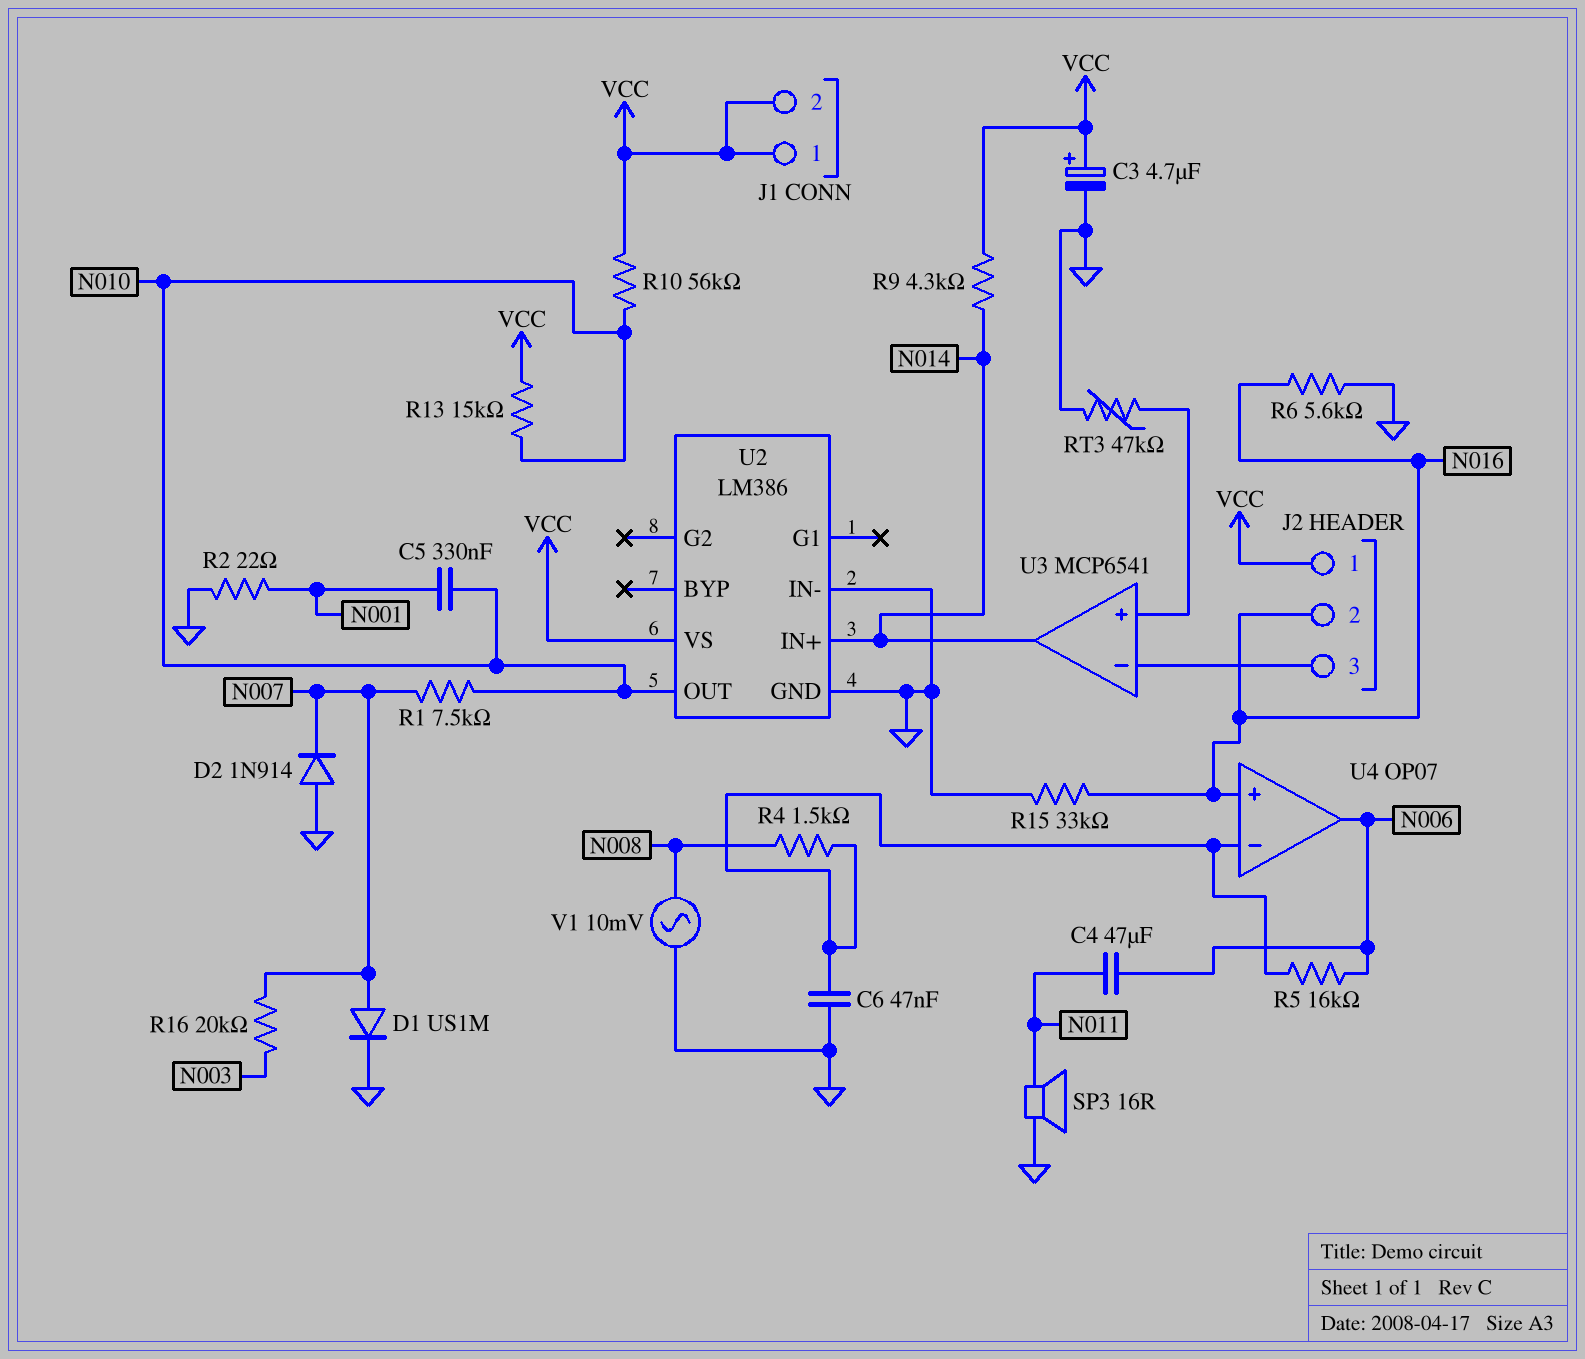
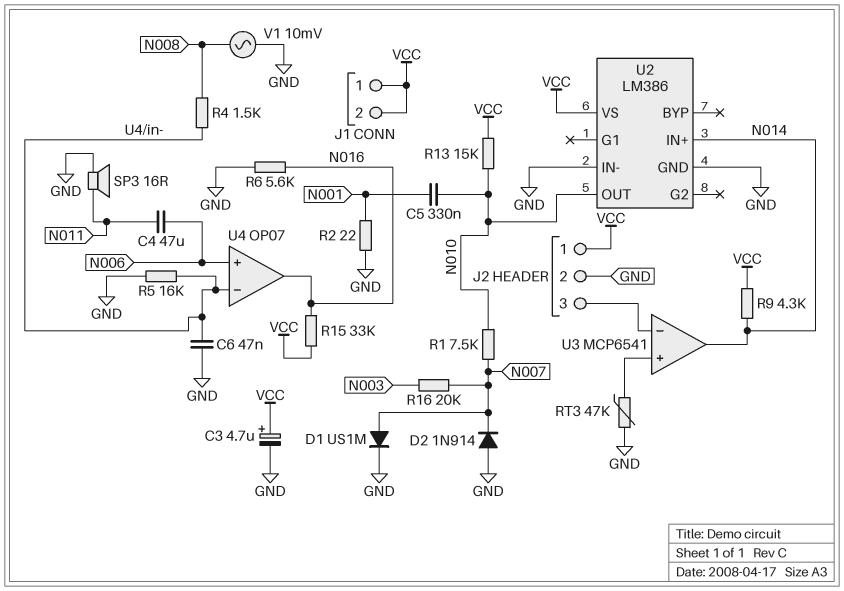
J2 pin 2: N016 -> GND
R5: 16k (N006, U4/in-) -> 16k (GND, U4/in-)
R10: 56k (N010, VCC) -> none
R15: 33k (GND, N016) -> 33k (N016, VCC)
U4 pin in+: N016 -> N006
U4 pin out: N006 -> N016

